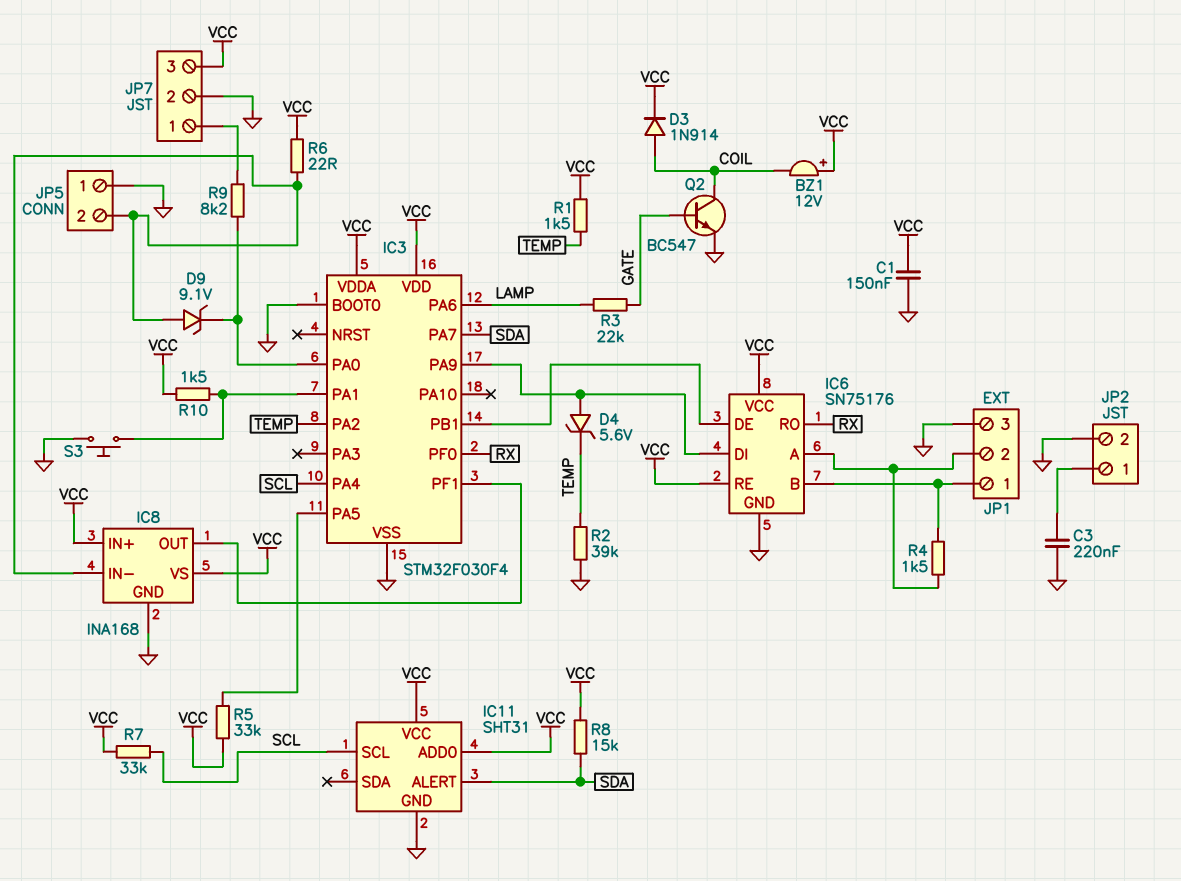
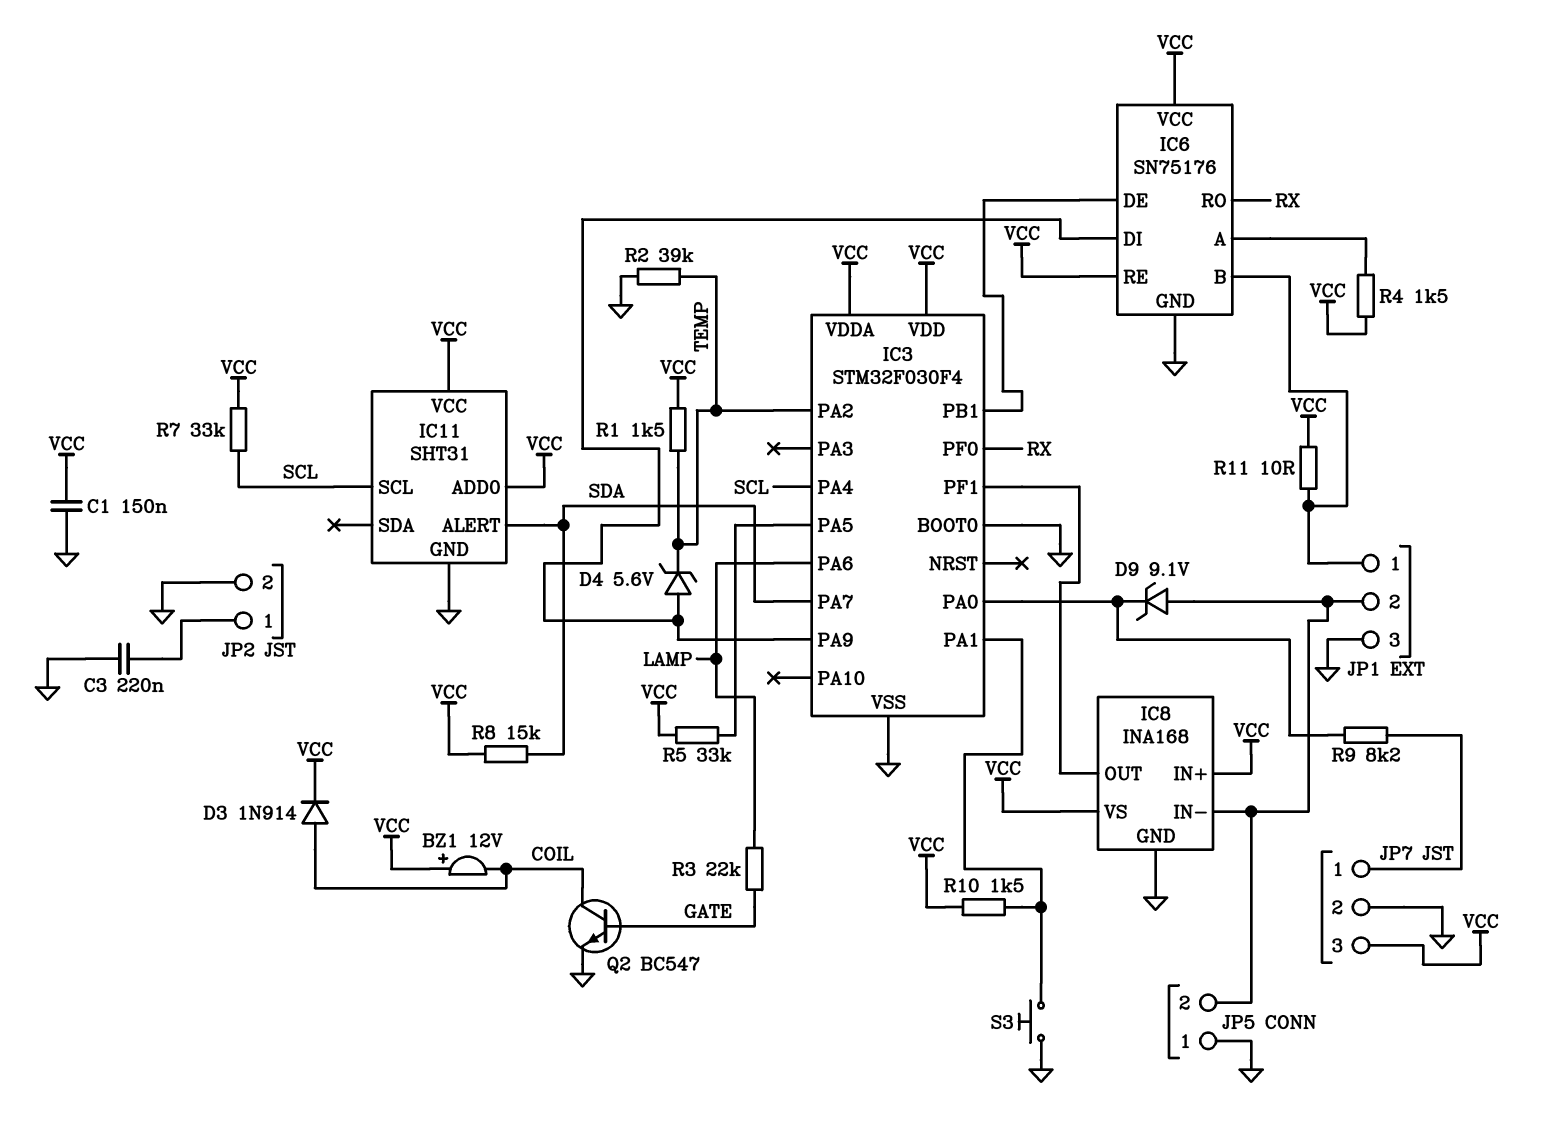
JP1 pin 2: IC6/A -> IC8/IN-
R4: 1.5k (IC6/A, IC6/B) -> 1.5k (IC6/A, VCC)
R6: 22 (IC8/IN-, VCC) -> none
R11: none -> 10 (IC6/B, VCC)

